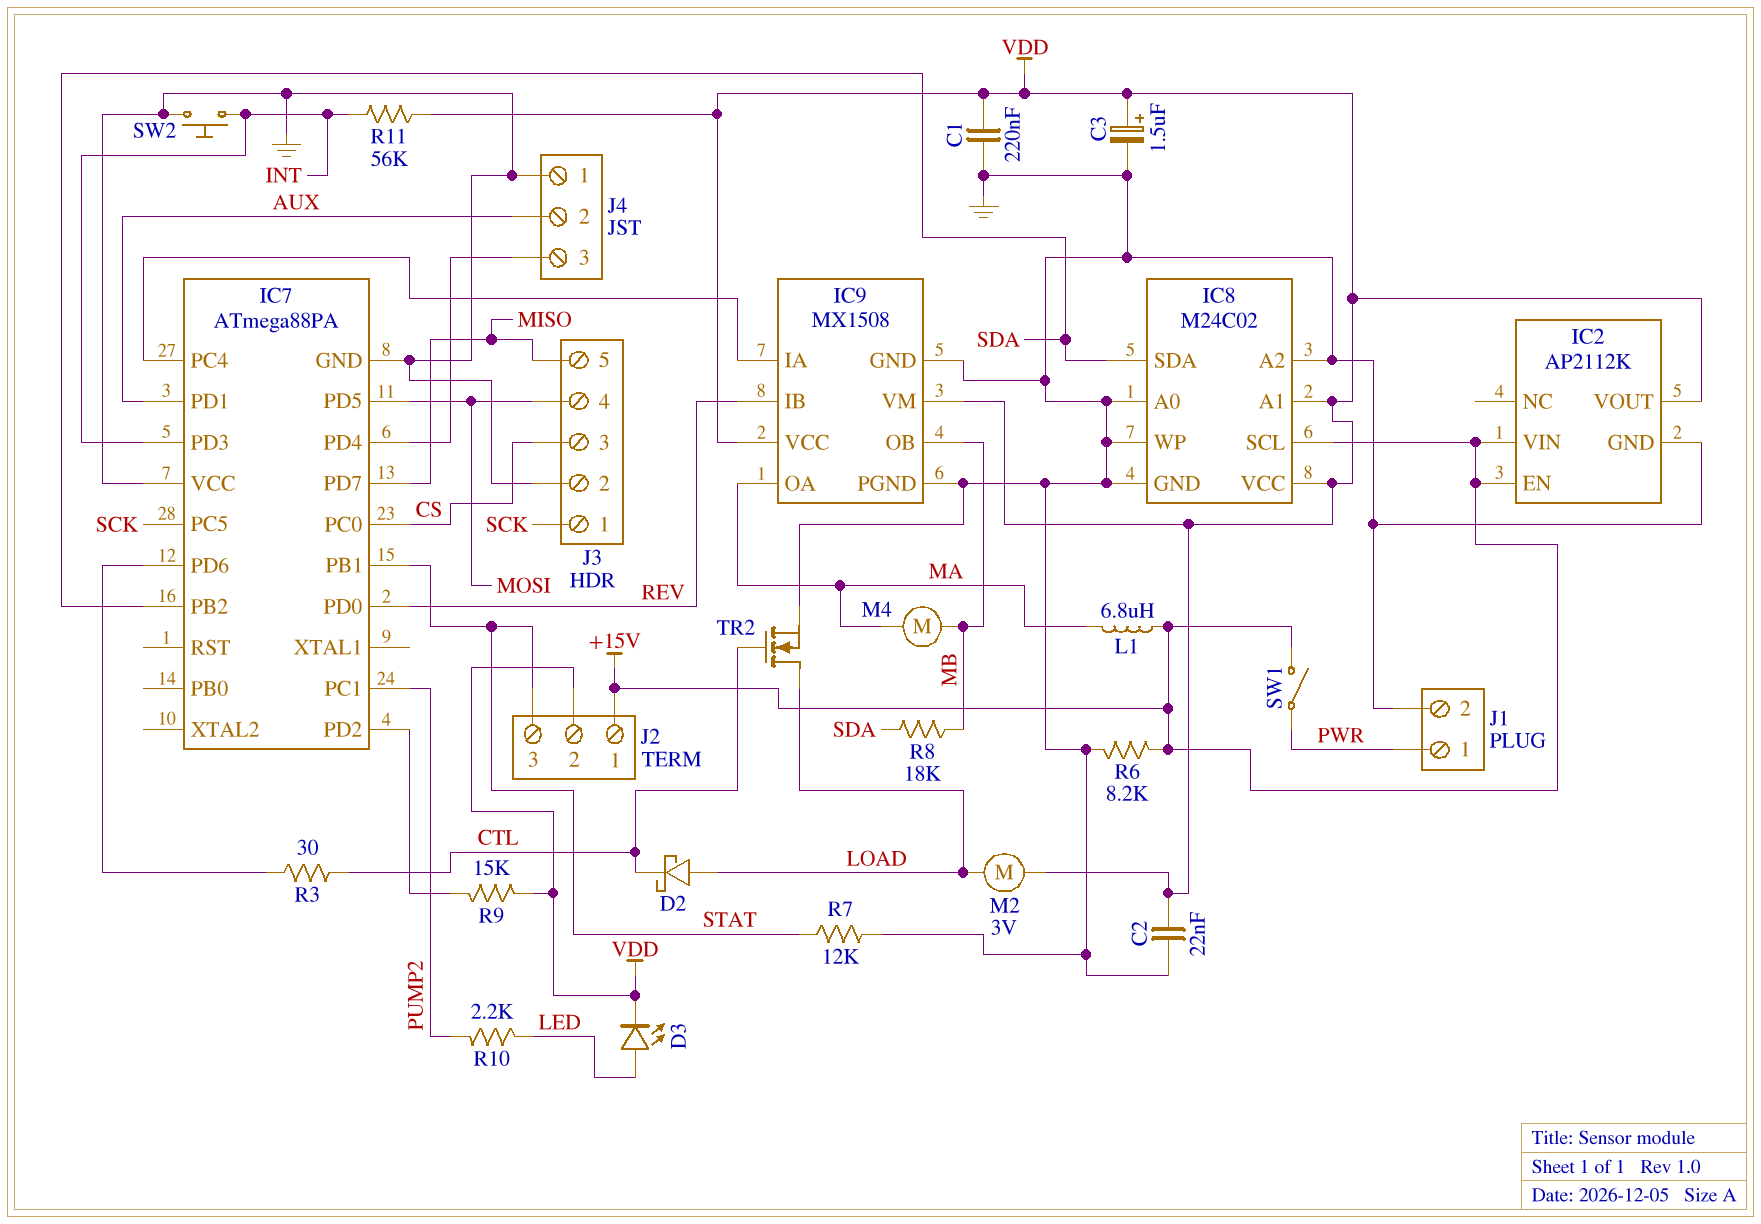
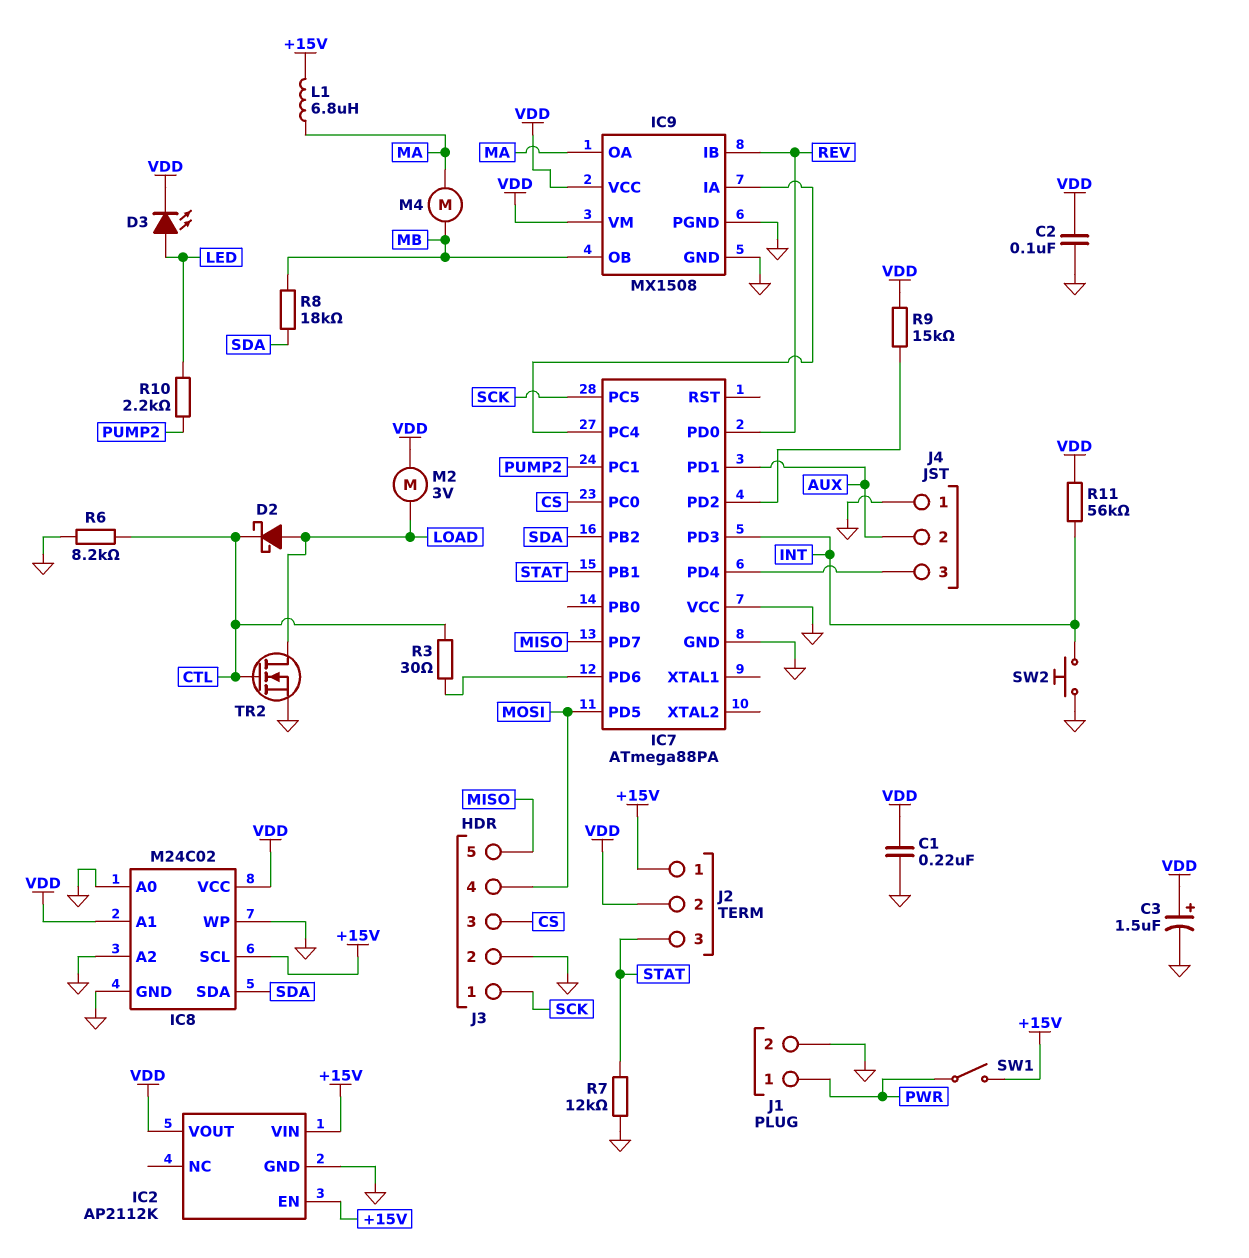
C2: 22nF (GND, VDD) -> 100nF (GND, VDD)
R6: 8.2k (+15V, GND) -> 8.2k (CTL, GND)

